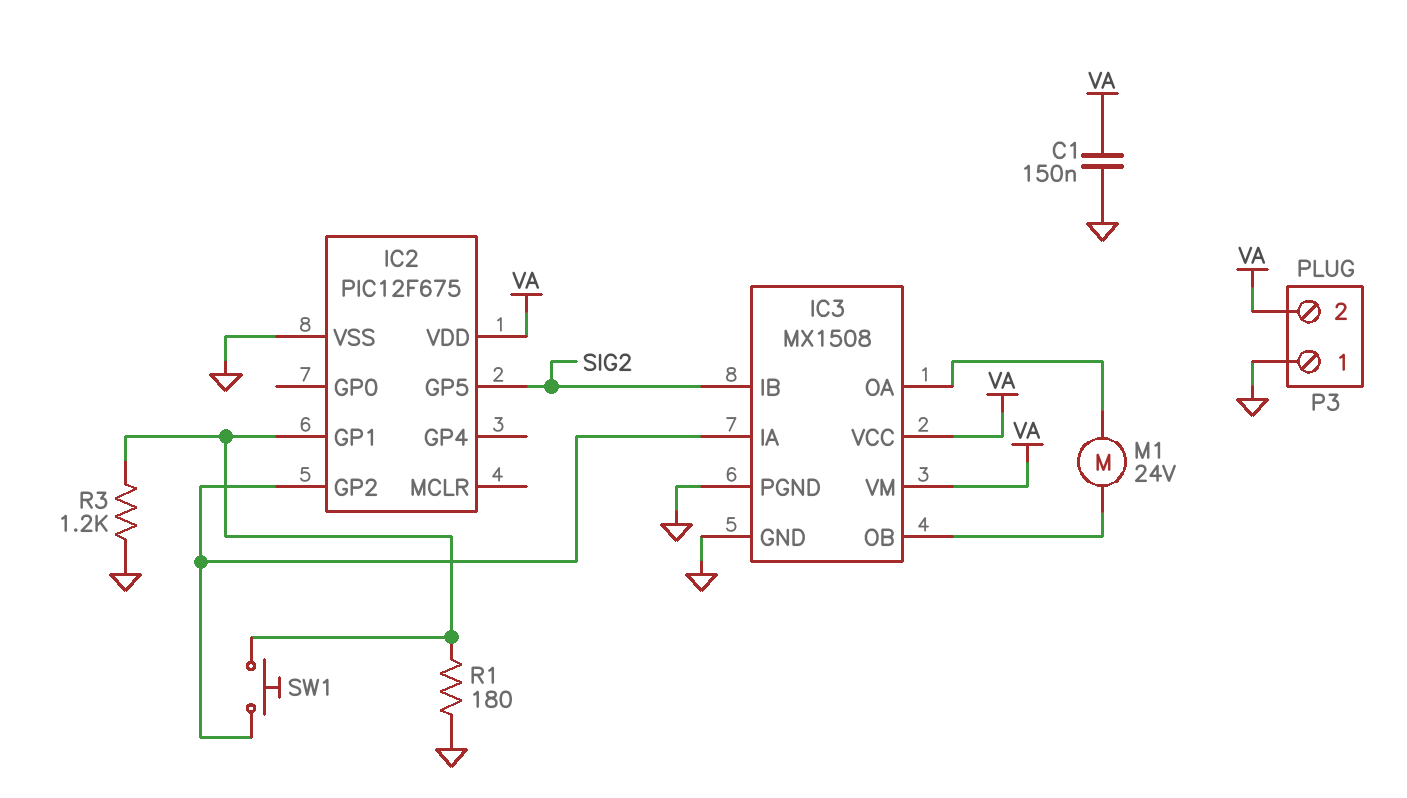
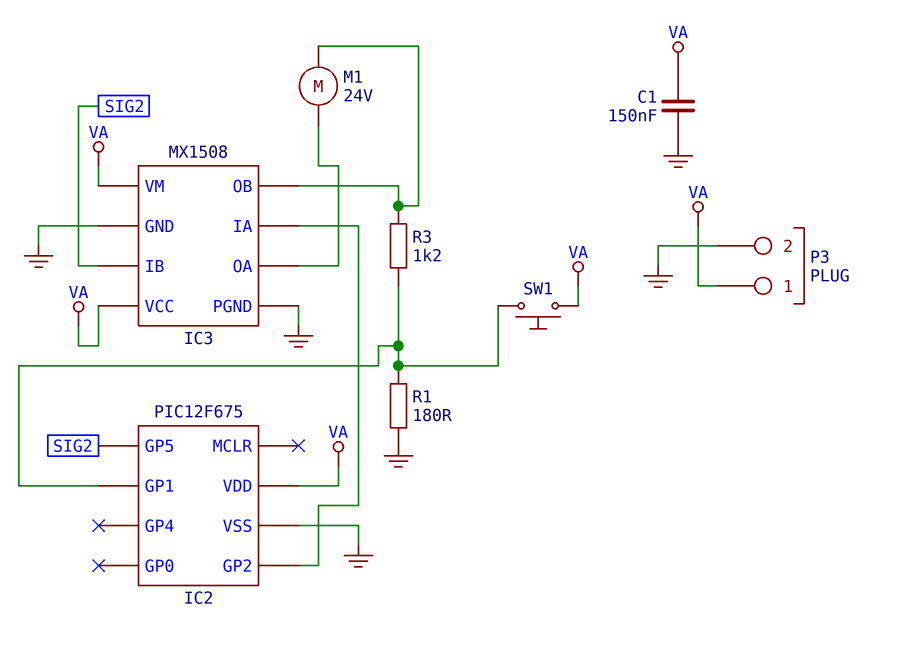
P3 pin 1: GND -> VA
P3 pin 2: VA -> GND
R3: 1.2k (GND, IC2/GP1) -> 1.2k (IC2/GP1, IC3/OB)
SW1: button (IC2/GP1, IC2/GP2) -> button (IC2/GP1, VA)

